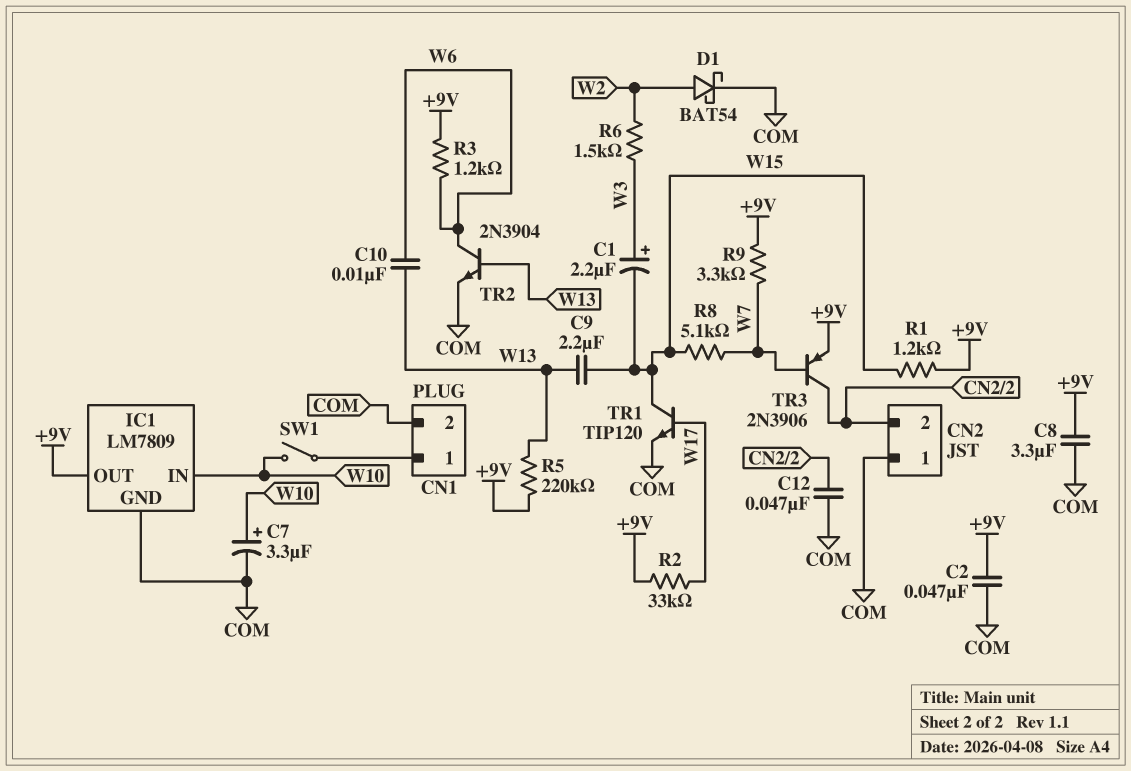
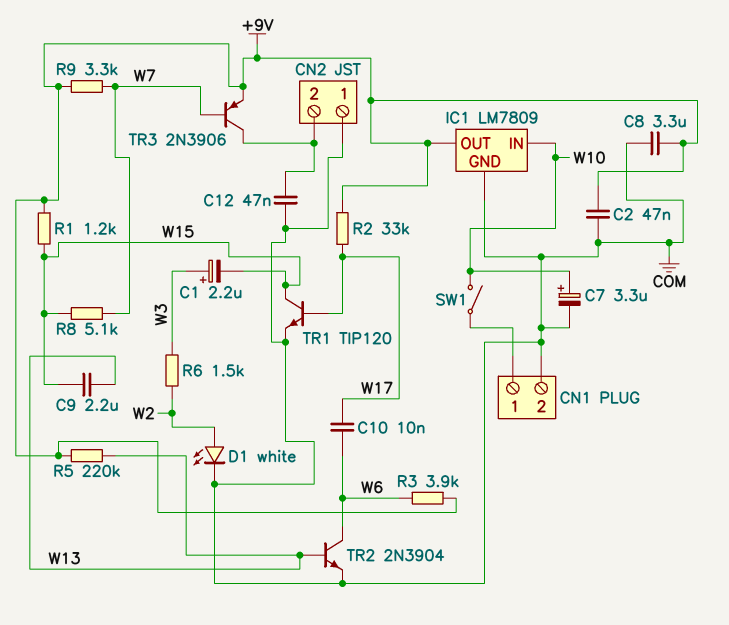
C10: 10nF (W6, W13) -> 10nF (W6, W17)
D1: schottky BAT54 (A W2, K COM) -> LED white (A W2, K COM)
R3: 1.2k (+9V, W6) -> 3.9k (+9V, W6)

